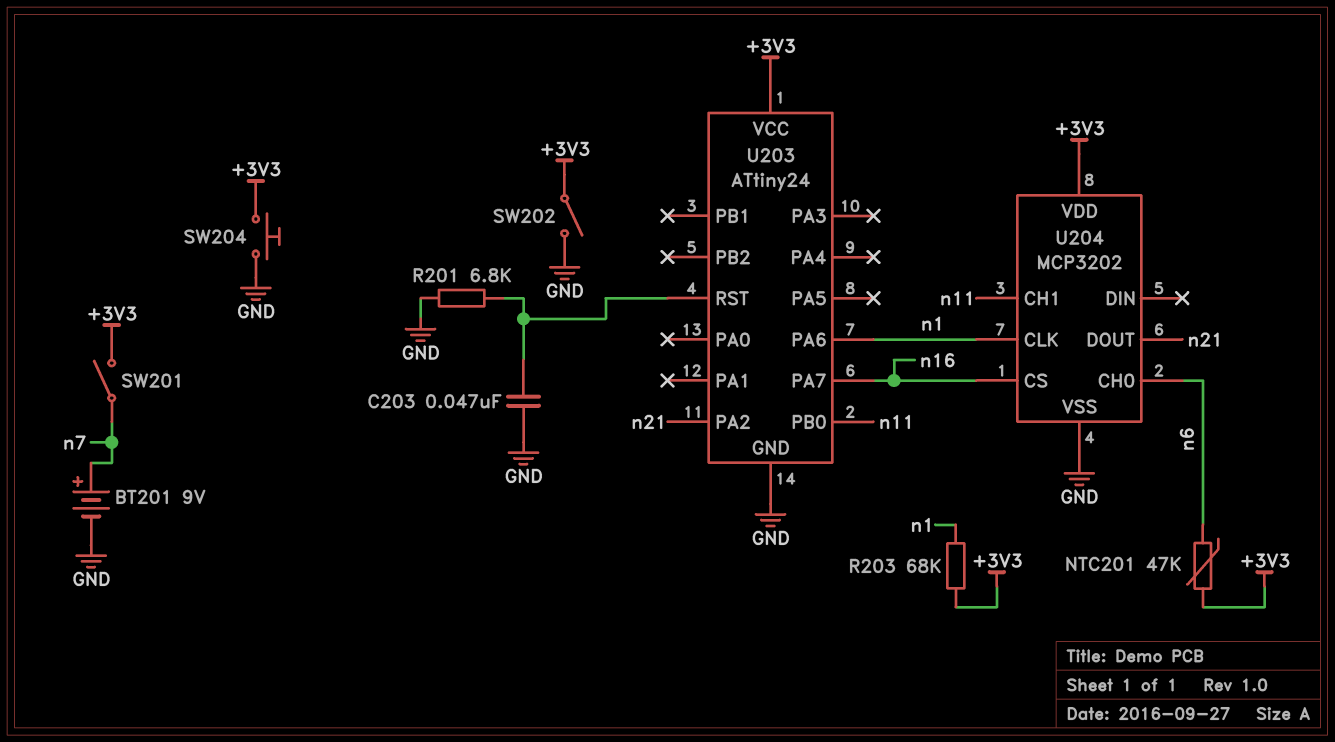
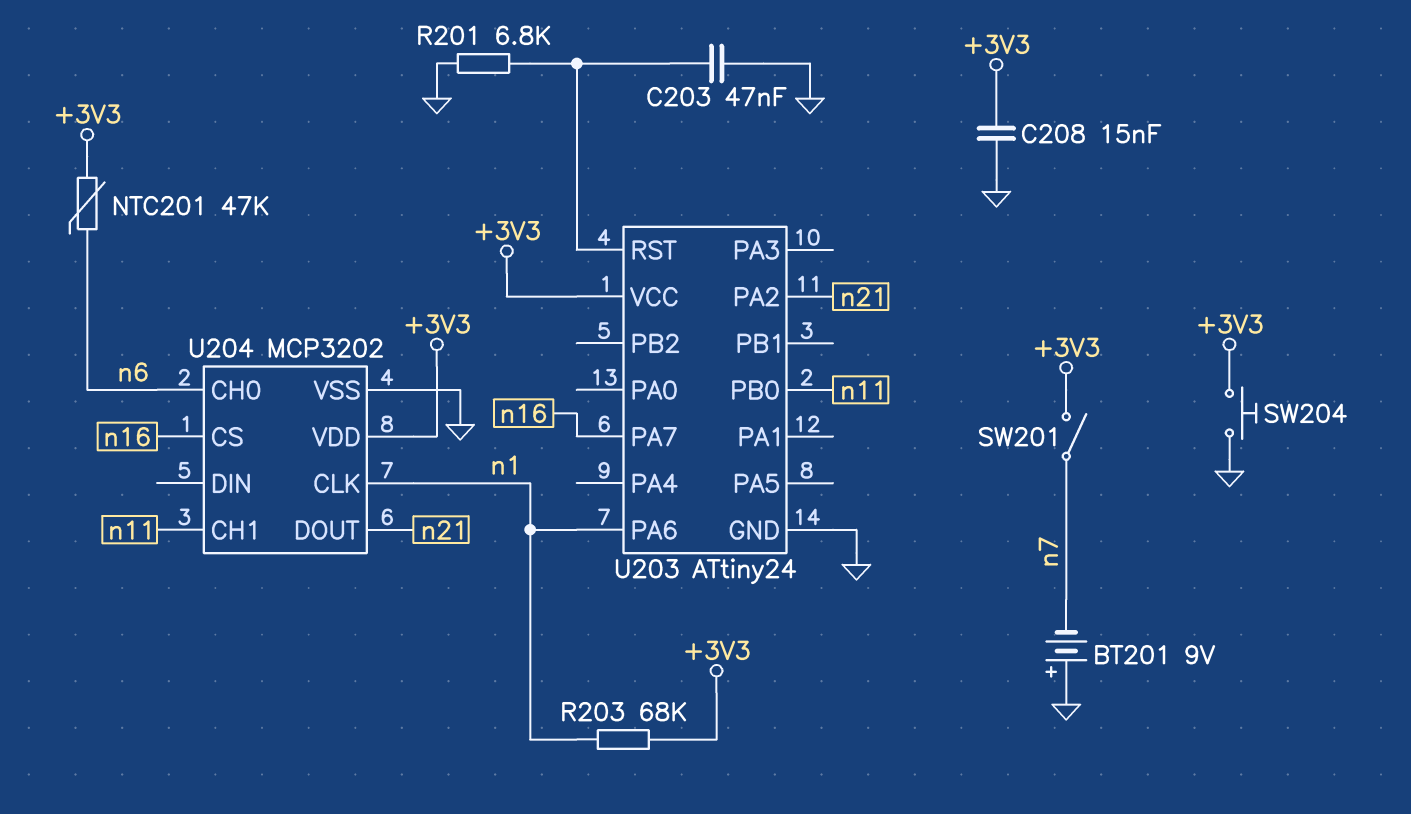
BT201: 9V (plus n7, minus GND) -> 9V (plus GND, minus n7)
C208: none -> 15nF (+3V3, GND)
SW202: switch (+3V3, GND) -> none

